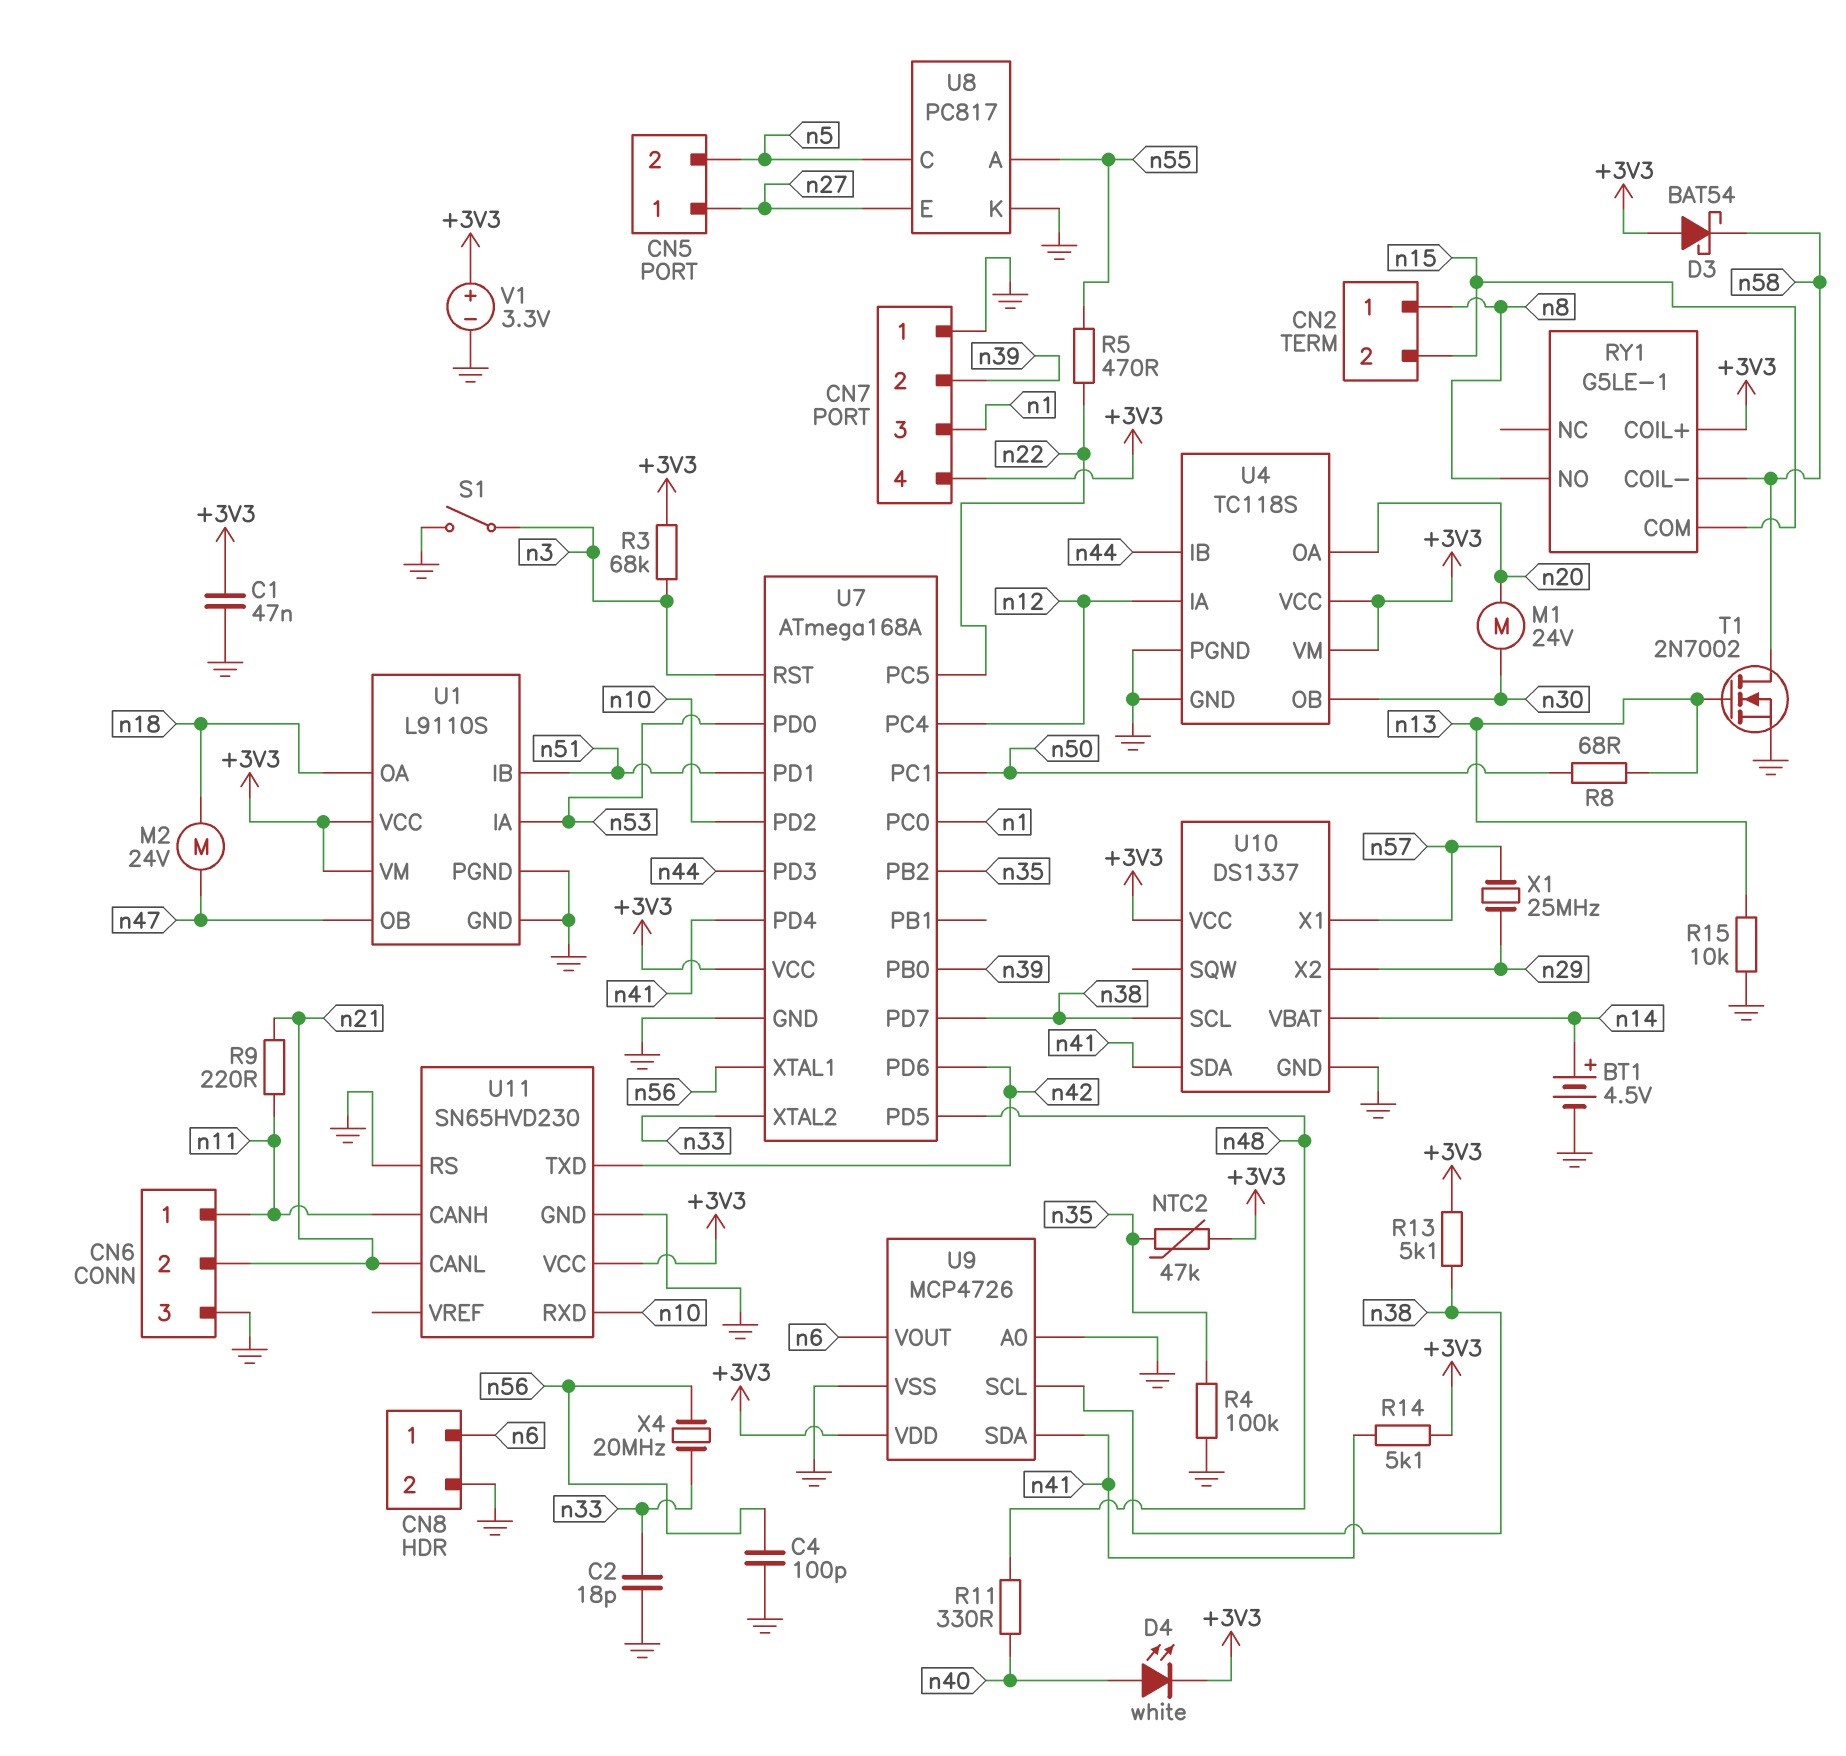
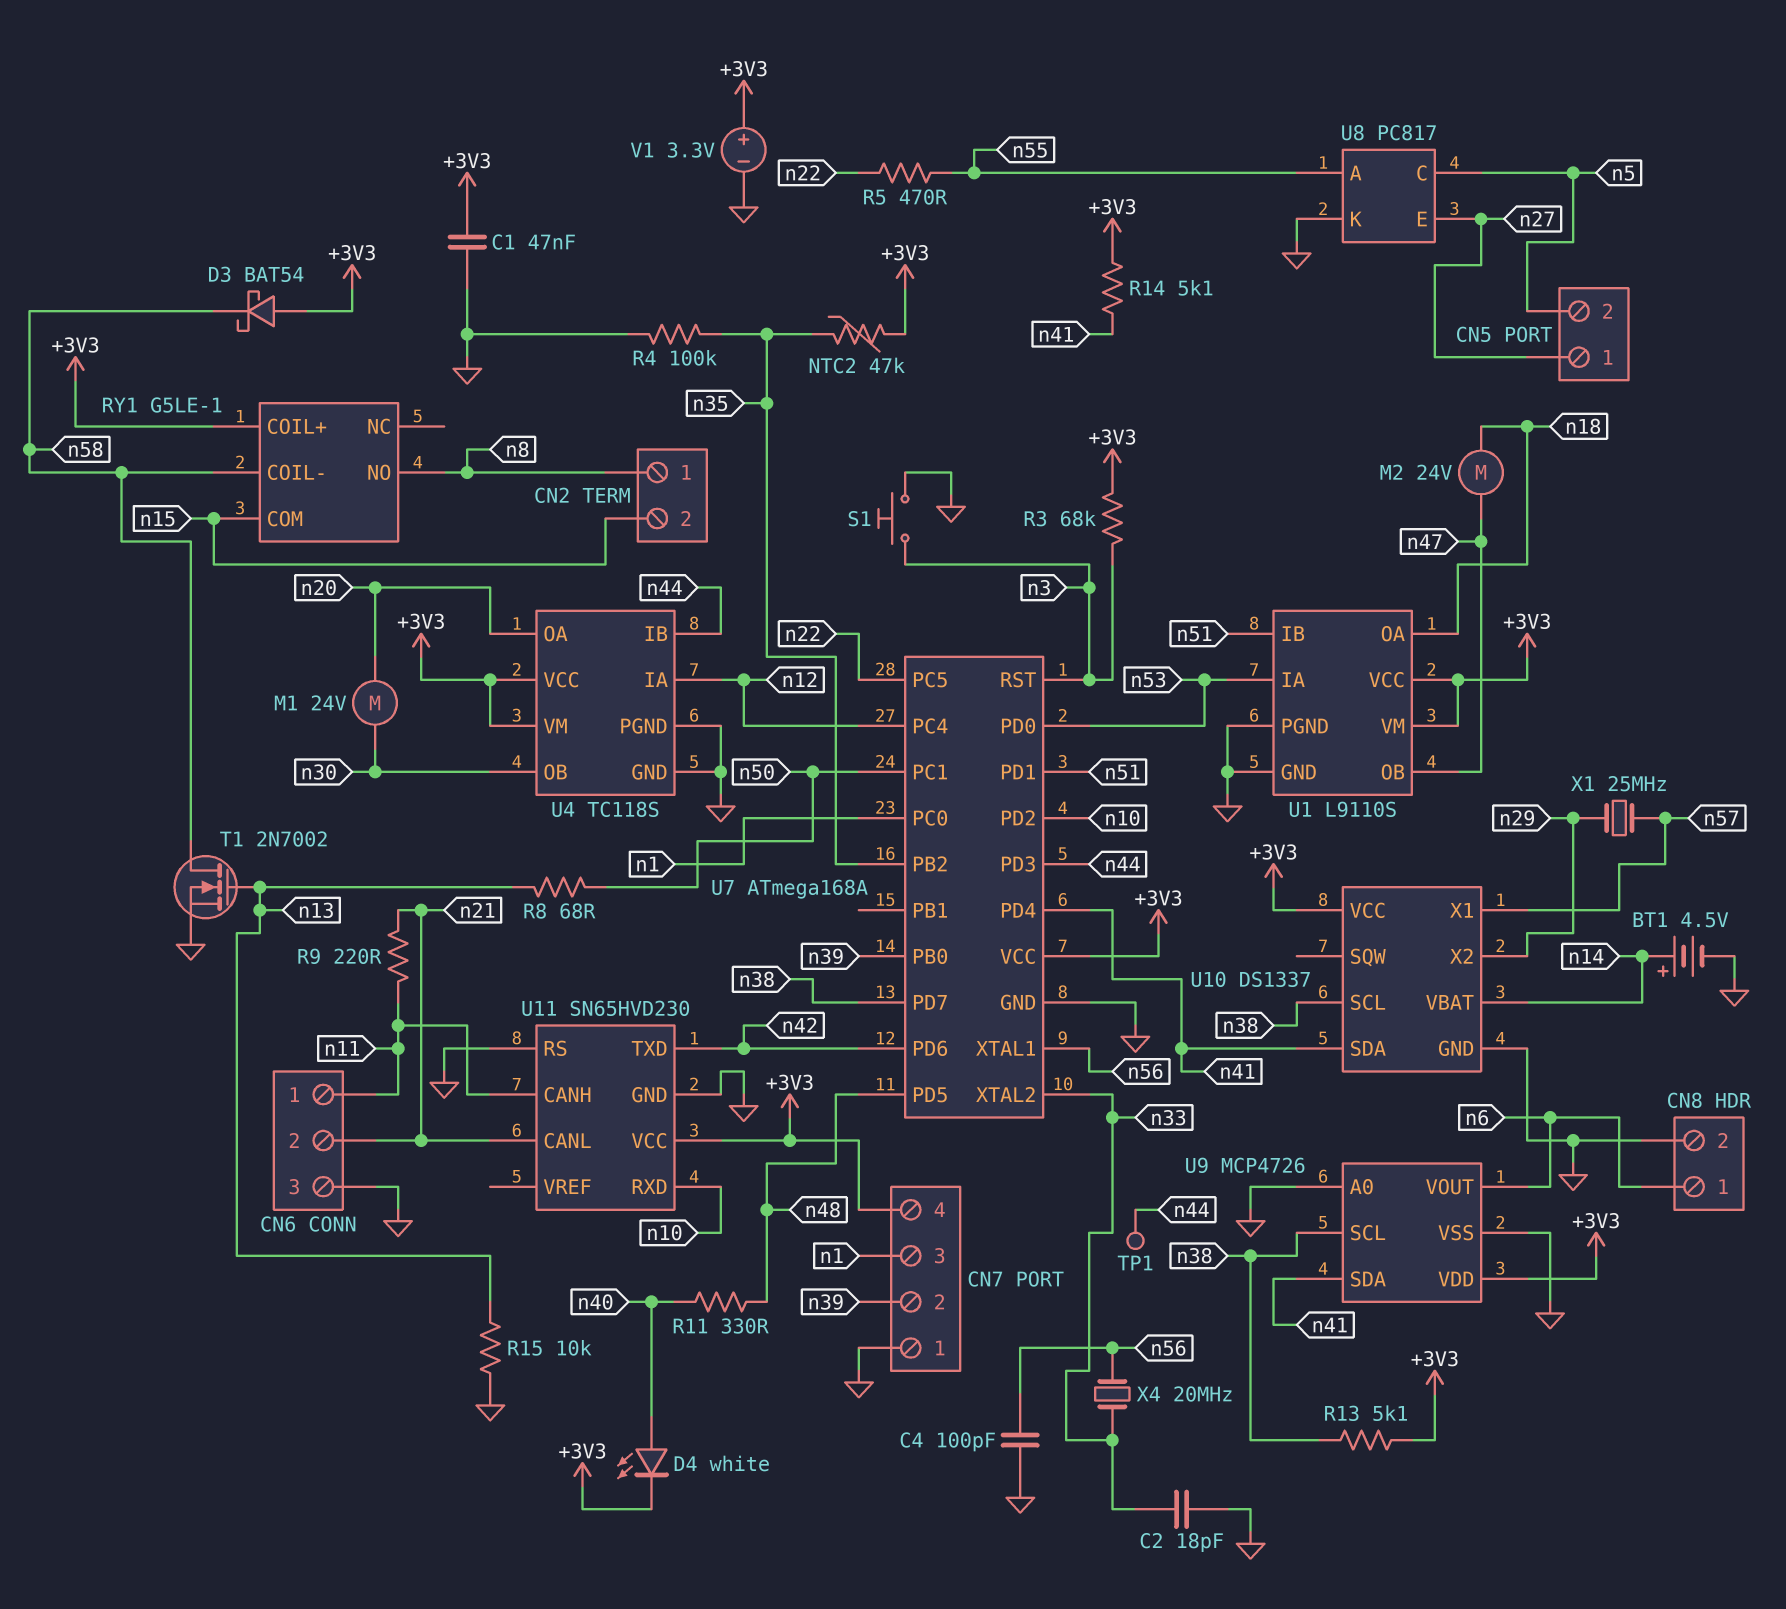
S1: switch (GND, n3) -> button (GND, n3)
TP1: none -> test point (n44)

